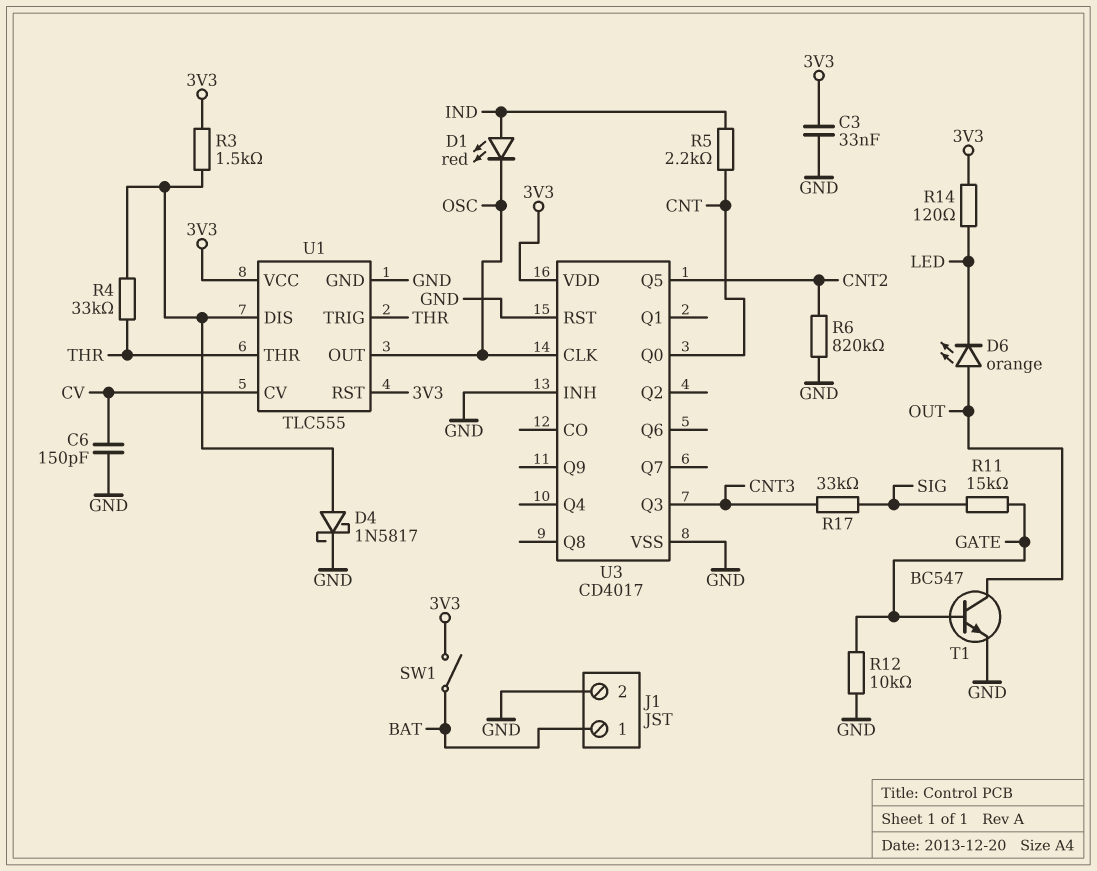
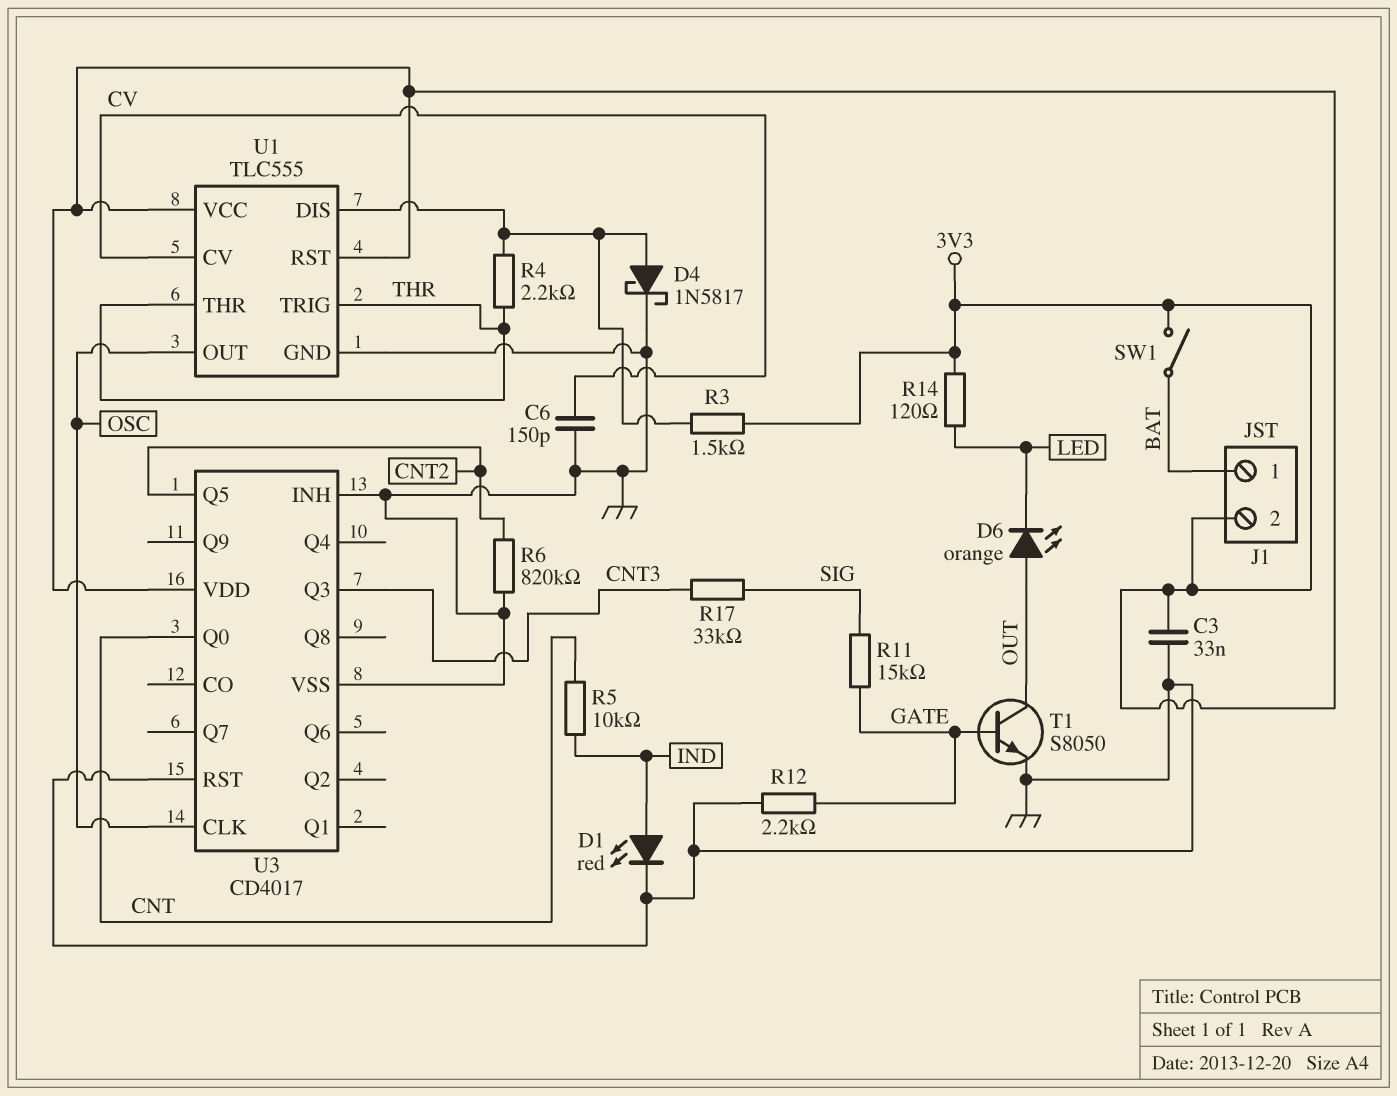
D1: LED red (A IND, K OSC) -> LED red (A IND, K GND)
J1 pin 2: GND -> 3V3
R4: 33k (THR, U1/DIS) -> 2.2k (THR, U1/DIS)
R5: 2.2k (CNT, IND) -> 10k (CNT, IND)
R12: 10k (GATE, GND) -> 2.2k (GATE, GND)
T1: NPN BC547 (B GATE, C OUT, E GND) -> NPN S8050 (B GATE, C OUT, E GND)

